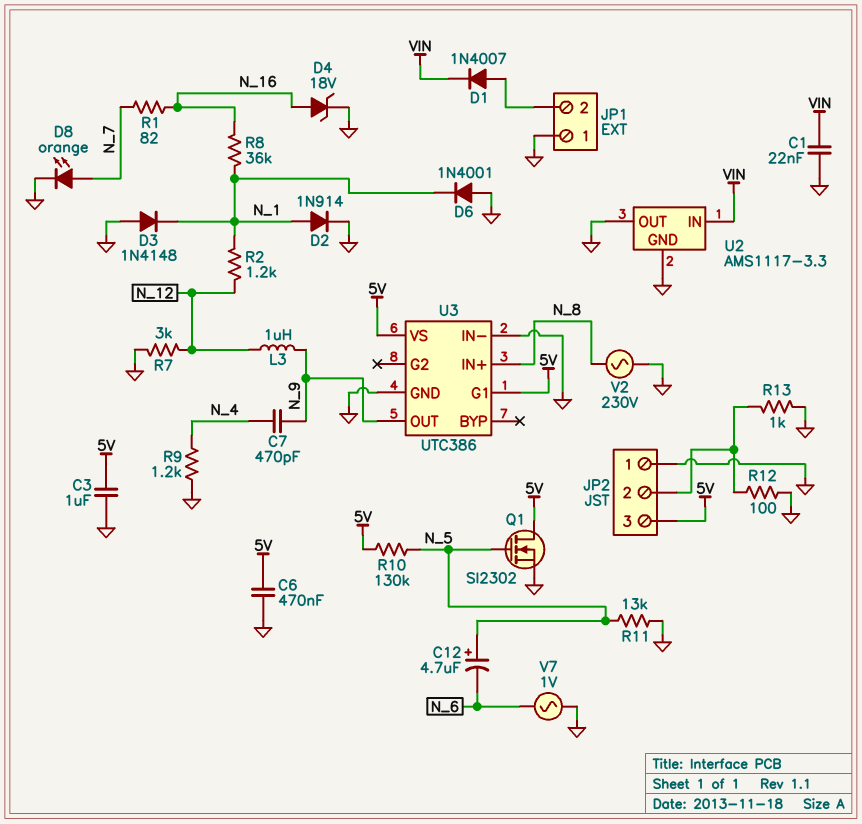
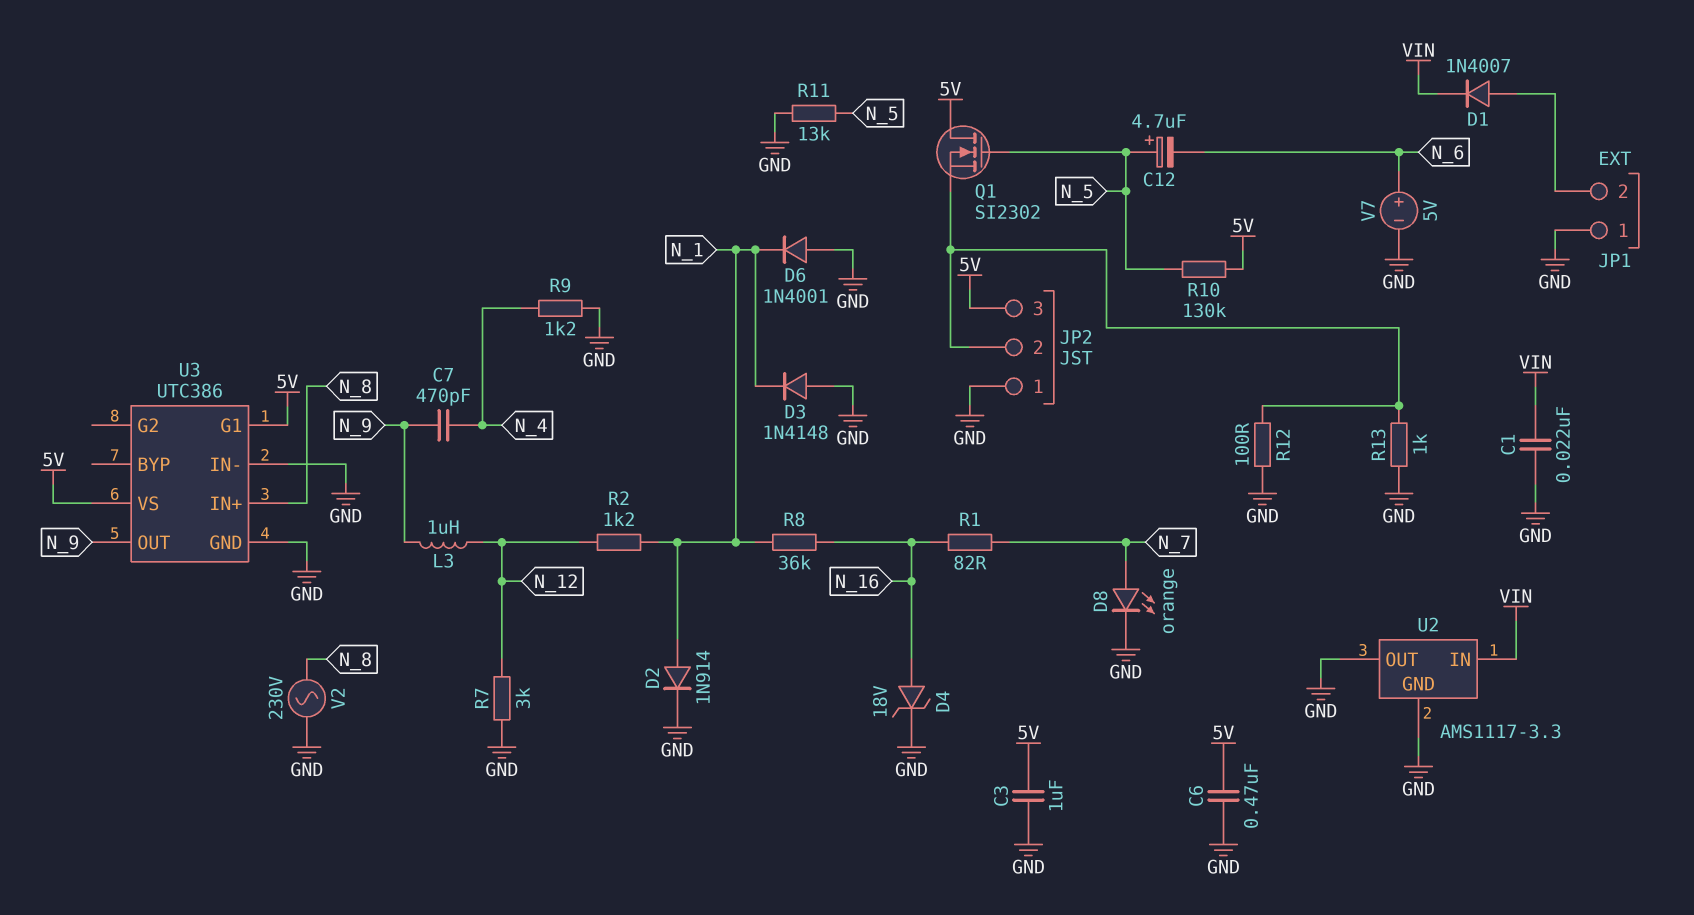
Q1: NMOS SI2302 (G N_5, D 5V, S GND) -> NMOS SI2302 (G N_5, D 5V, S JP2/2)
V7: AC 1V (GND, N_6) -> 5V (plus N_6, minus GND)

